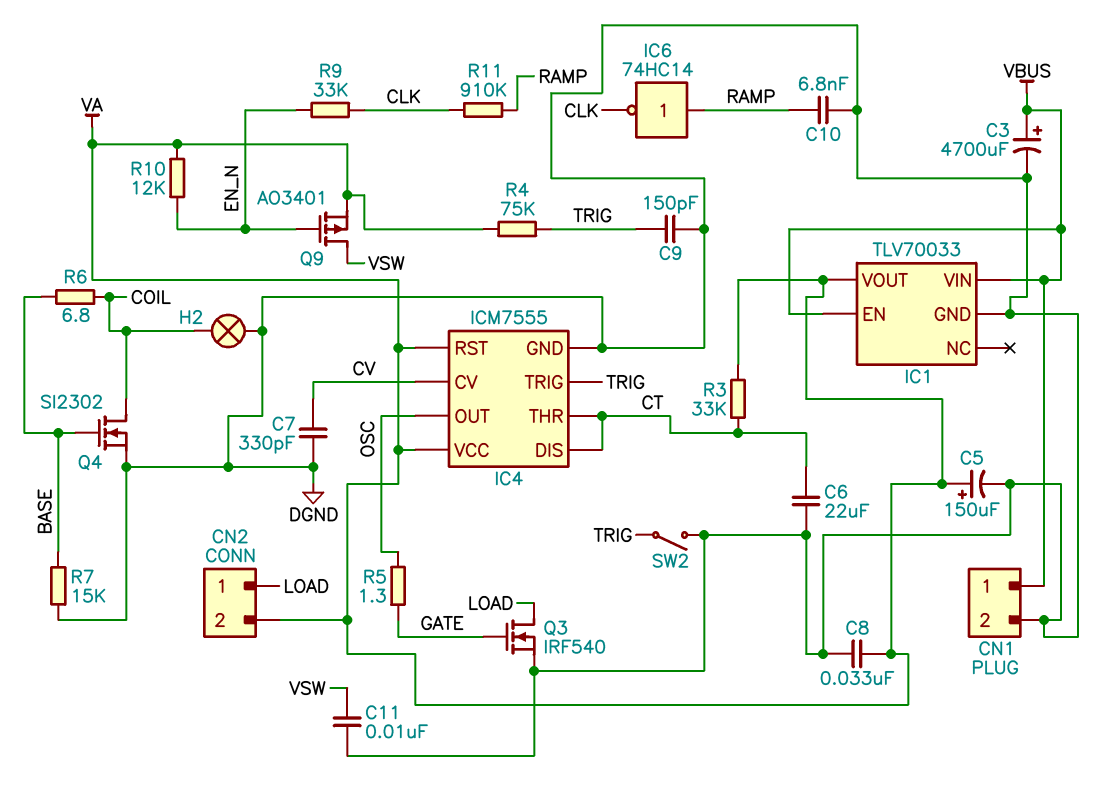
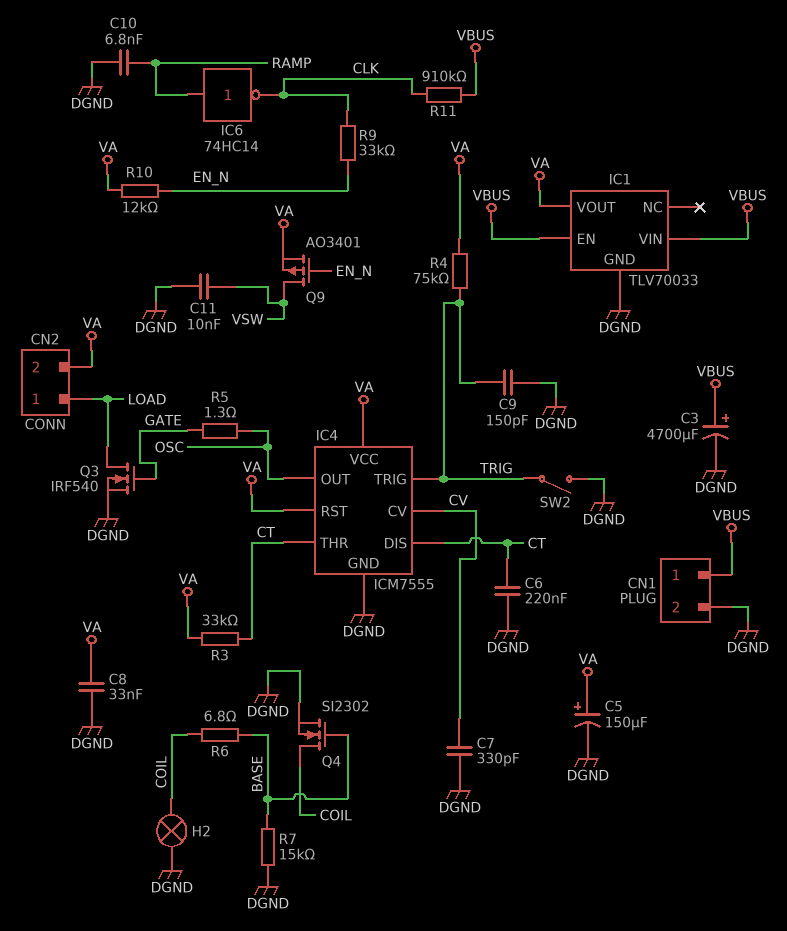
C6: 22uF (CT, DGND) -> 220nF (CT, DGND)
R11: 910k (CLK, RAMP) -> 910k (CLK, VBUS)

